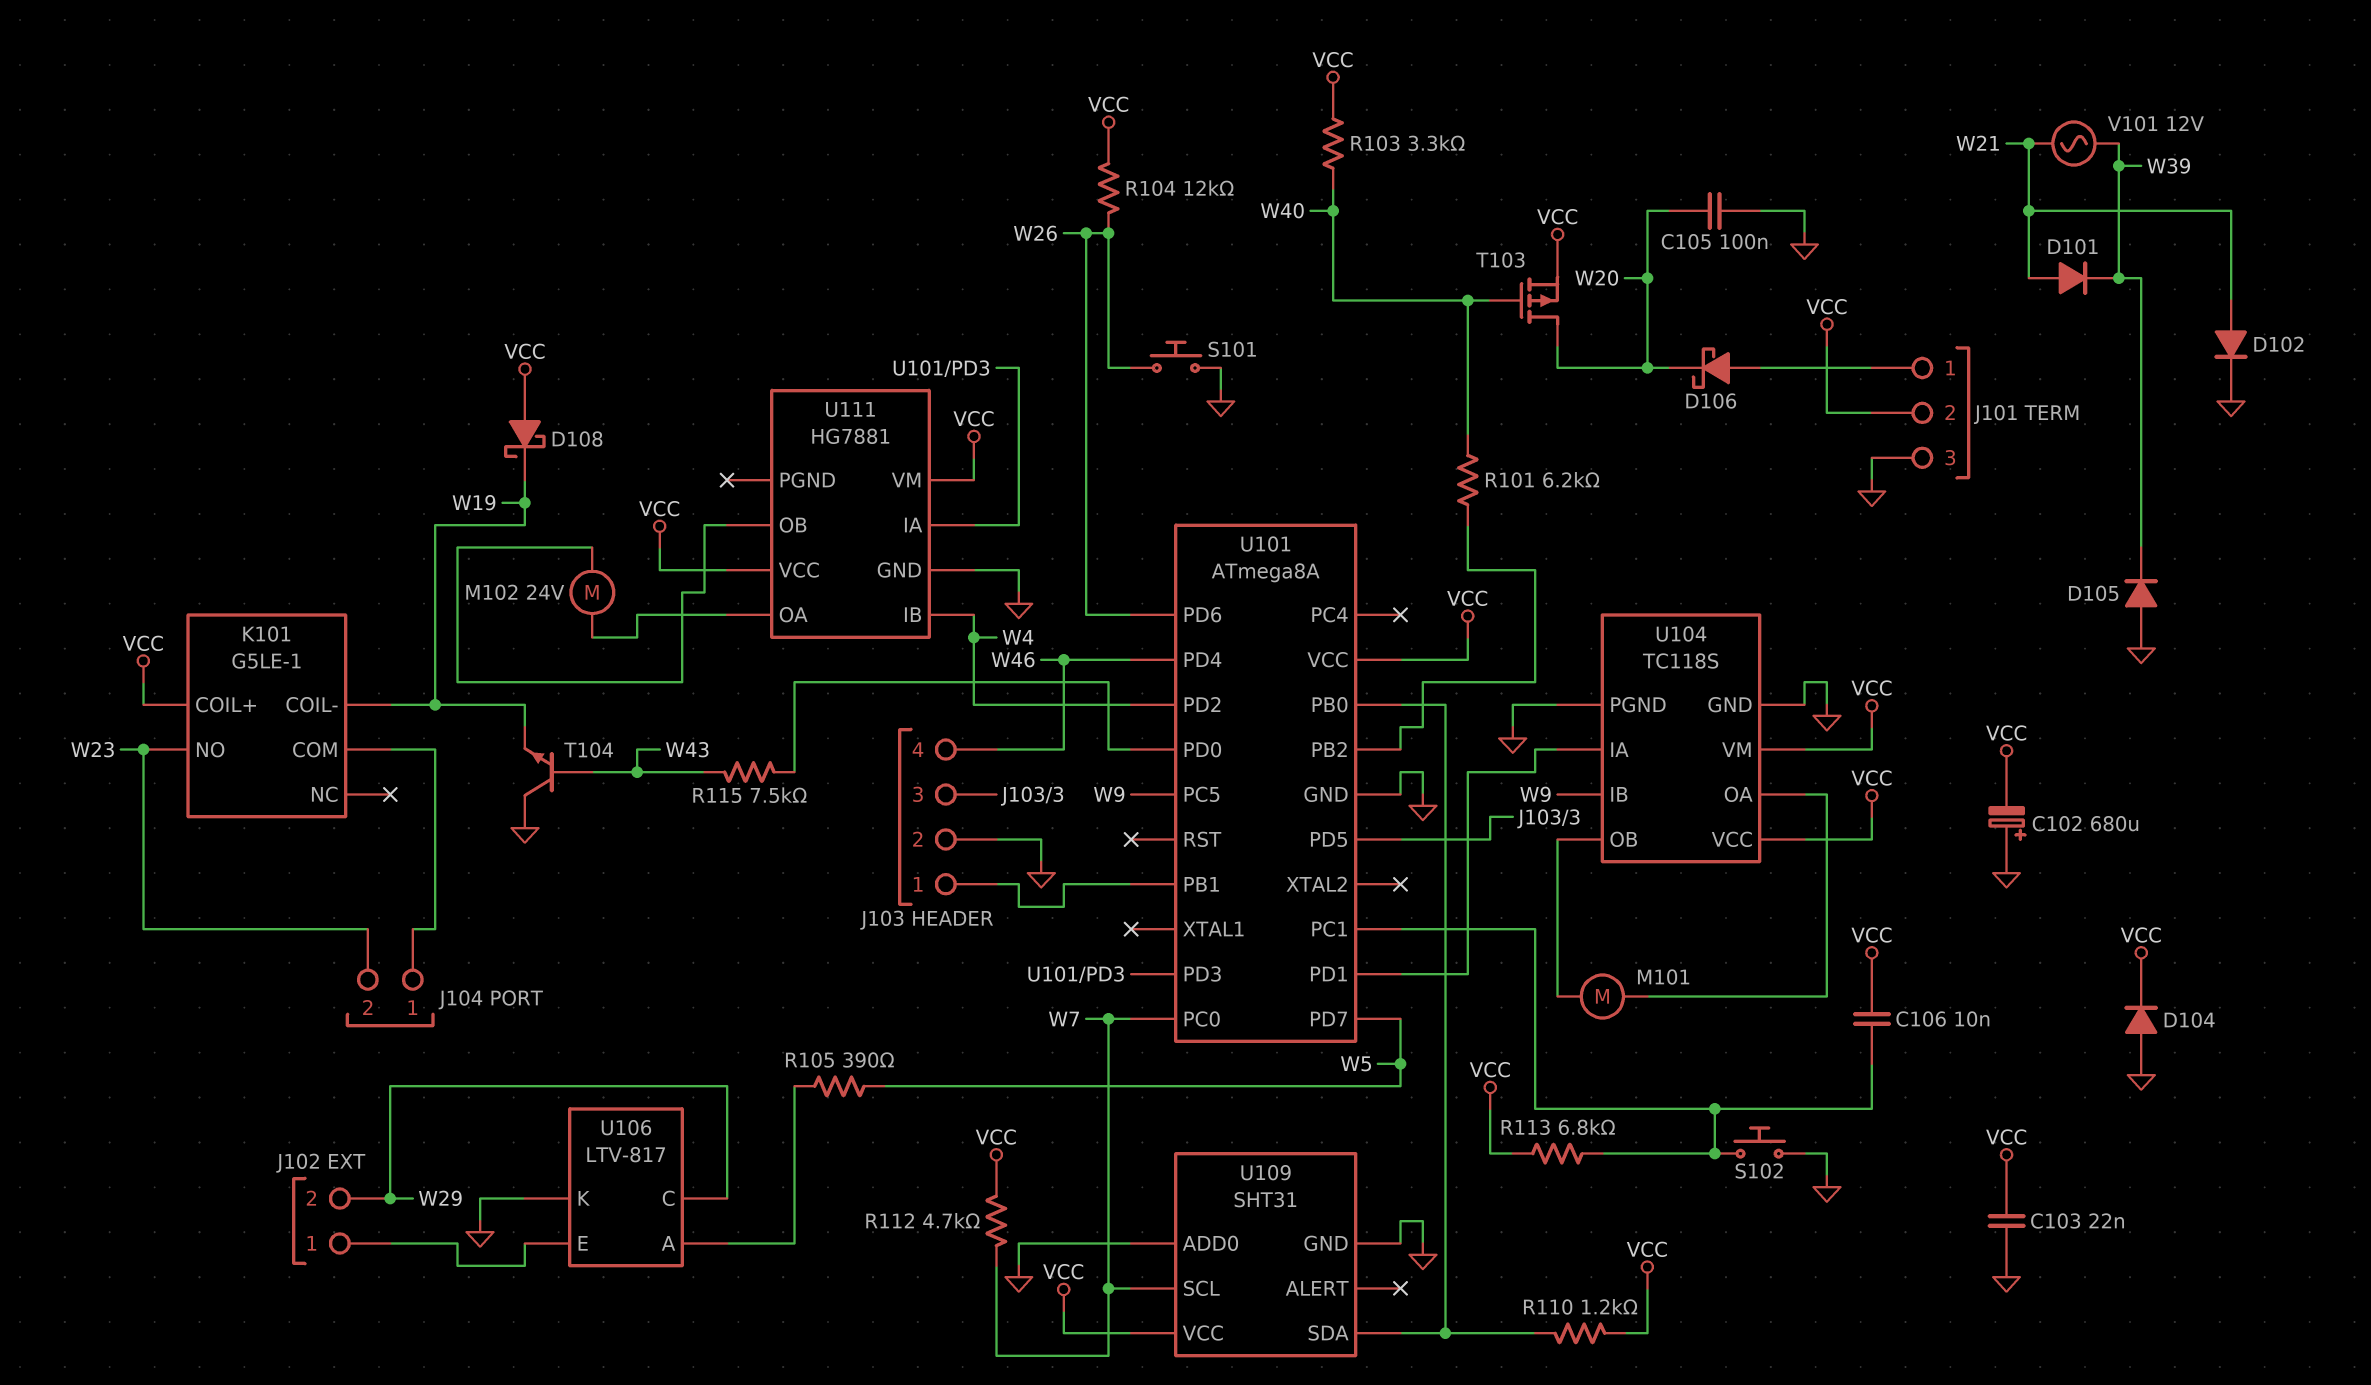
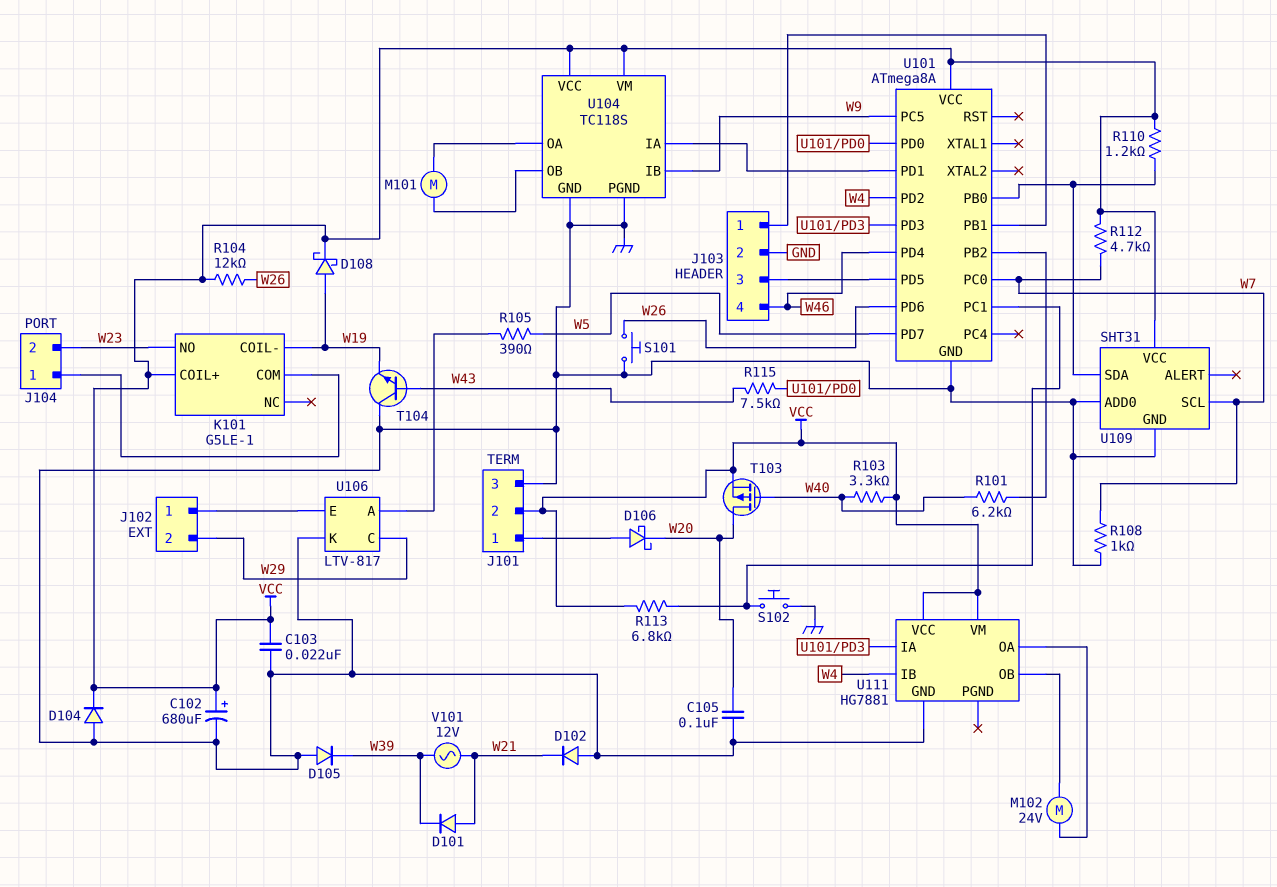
C102: 680uF (plus GND, minus VCC) -> 680uF (plus VCC, minus GND)
C106: 10nF (U101/PC1, VCC) -> none
D102: diode (A W21, K GND) -> diode (A GND, K W21)
D108: schottky (A VCC, K W19) -> schottky (A W19, K VCC)
R108: none -> 1k (GND, W7)

